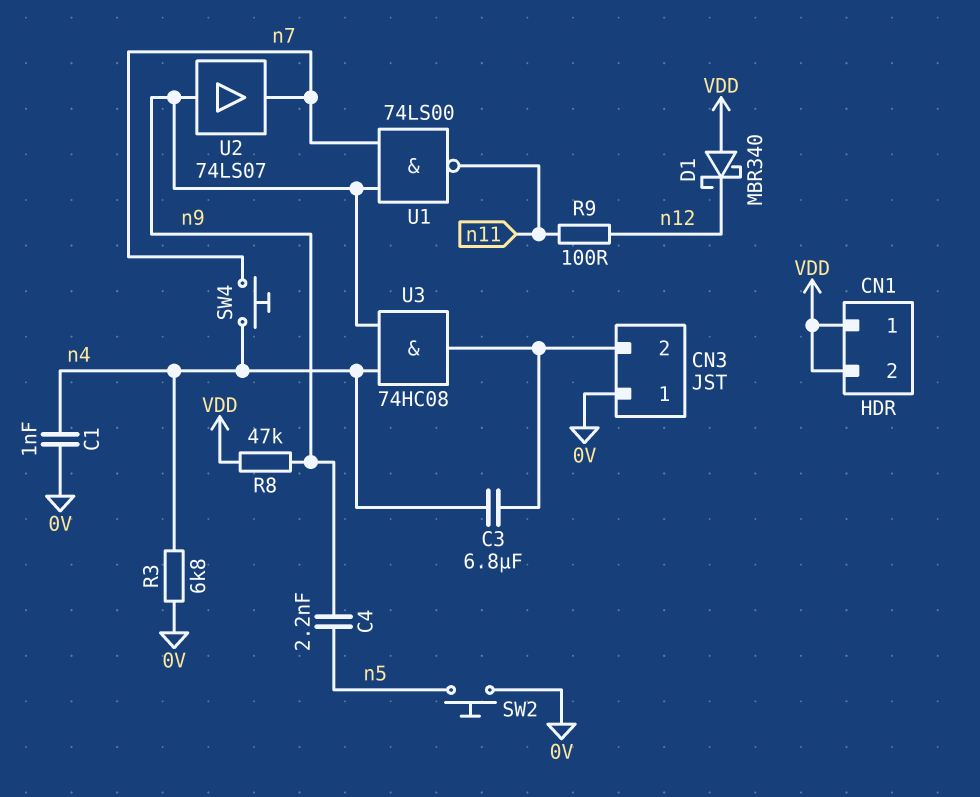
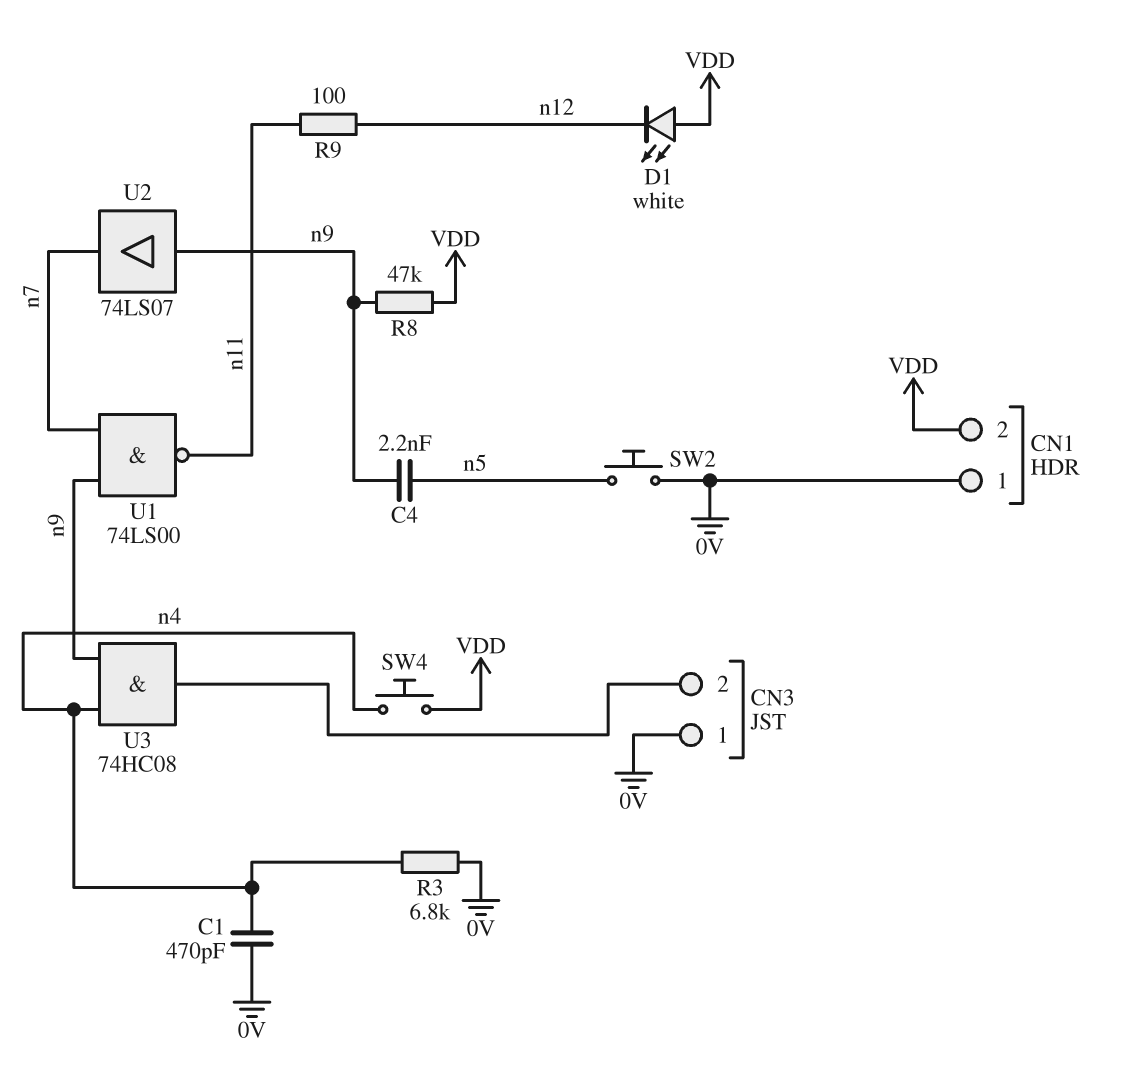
C1: 1nF (0V, n4) -> 470pF (0V, n4)
C3: 6.8uF (CN3/2, n4) -> none
CN1 pin 1: VDD -> 0V
D1: schottky MBR340 (A VDD, K n12) -> LED white (A VDD, K n12)
SW4: button (n4, n7) -> button (VDD, n4)

